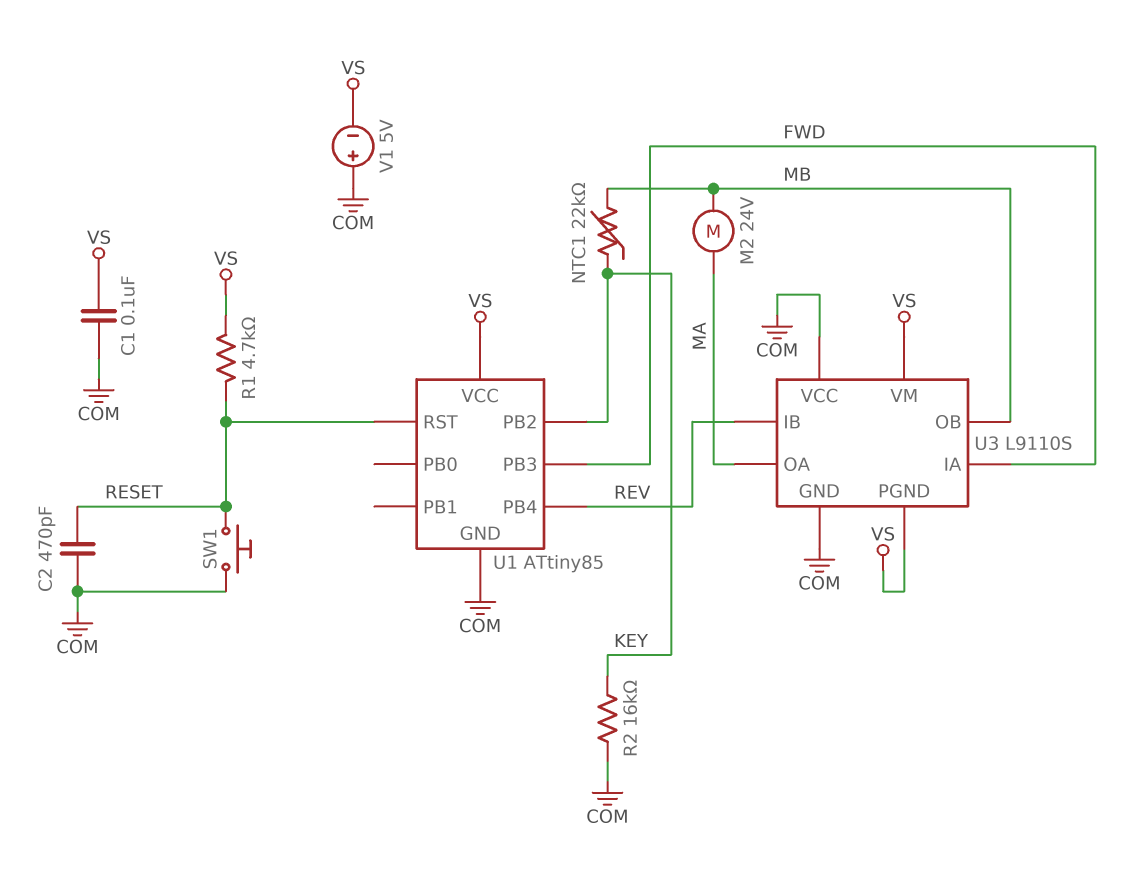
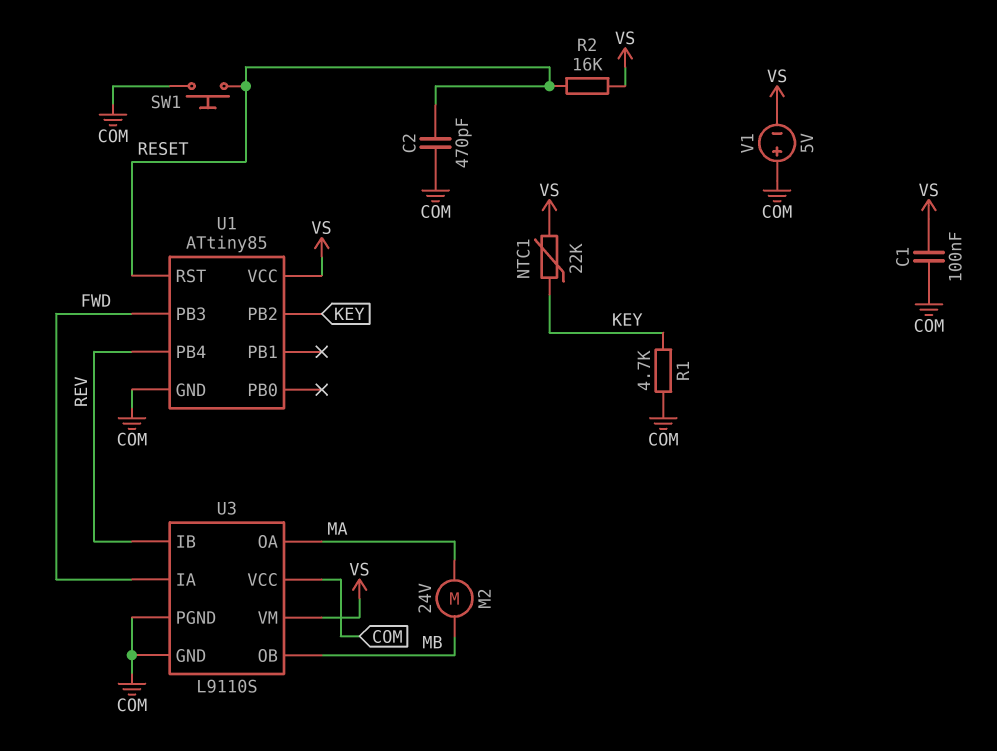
NTC1: 22k (KEY, MB) -> 22k (KEY, VS)
R1: 4.7k (RESET, VS) -> 4.7k (COM, KEY)
R2: 16k (COM, KEY) -> 16k (RESET, VS)
U3 pin PGND: VS -> COM

